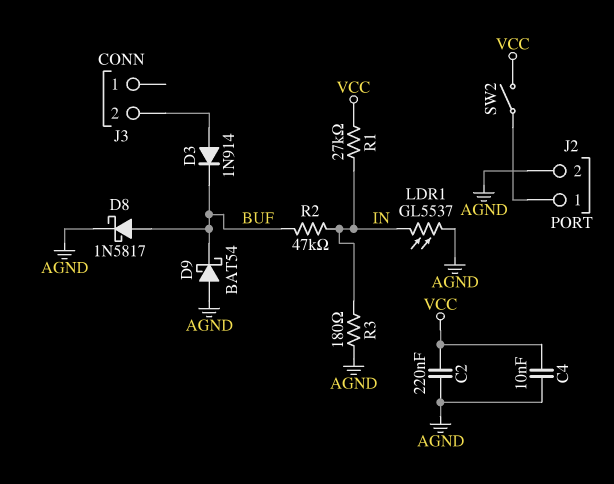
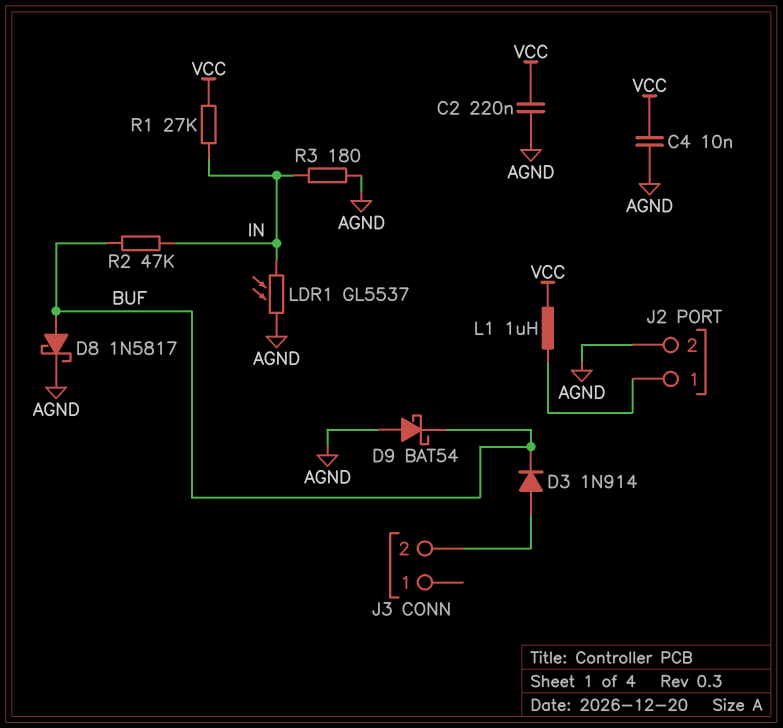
L1: none -> 1uH (J2/1, VCC)
SW2: switch (J2/1, VCC) -> none

